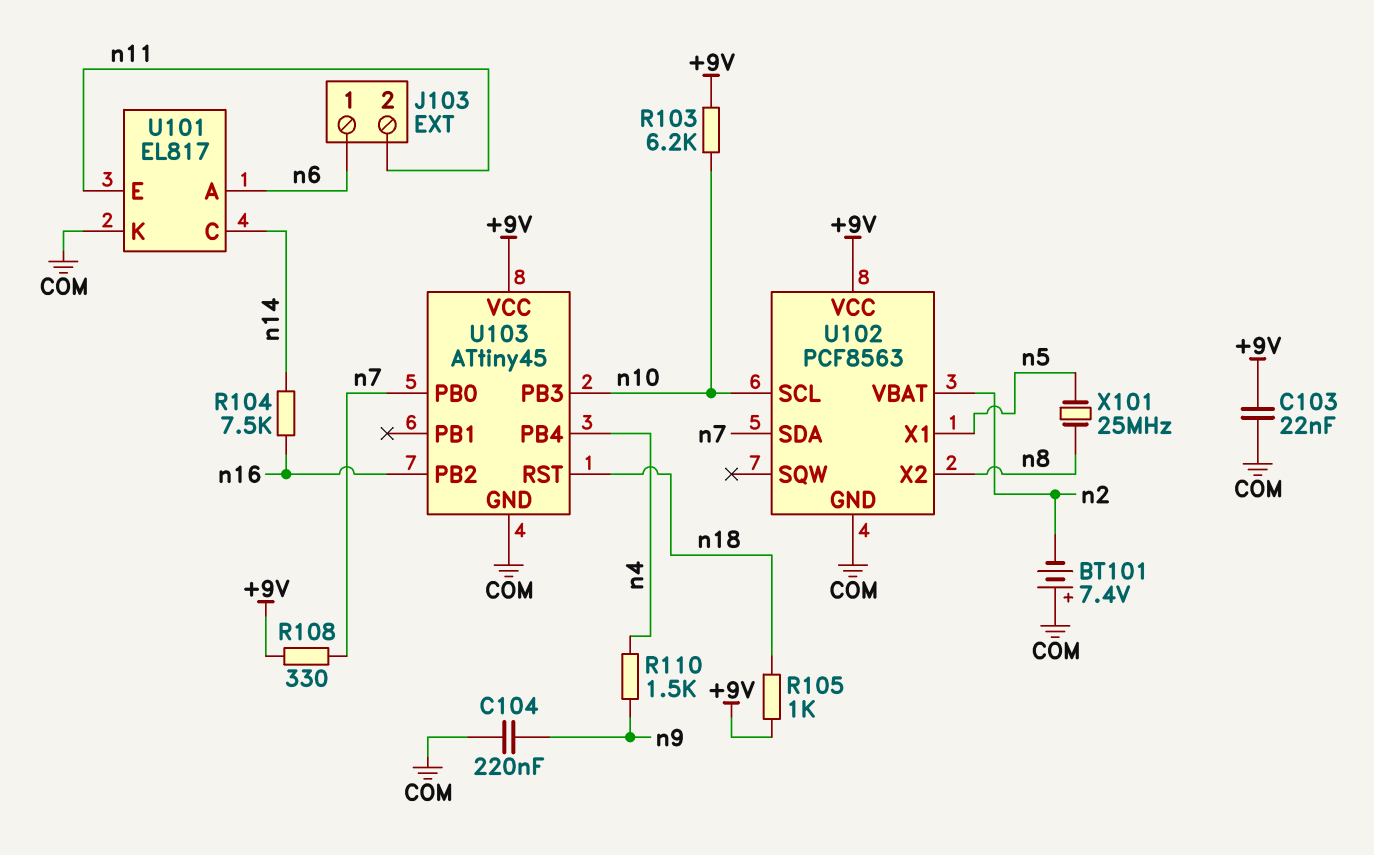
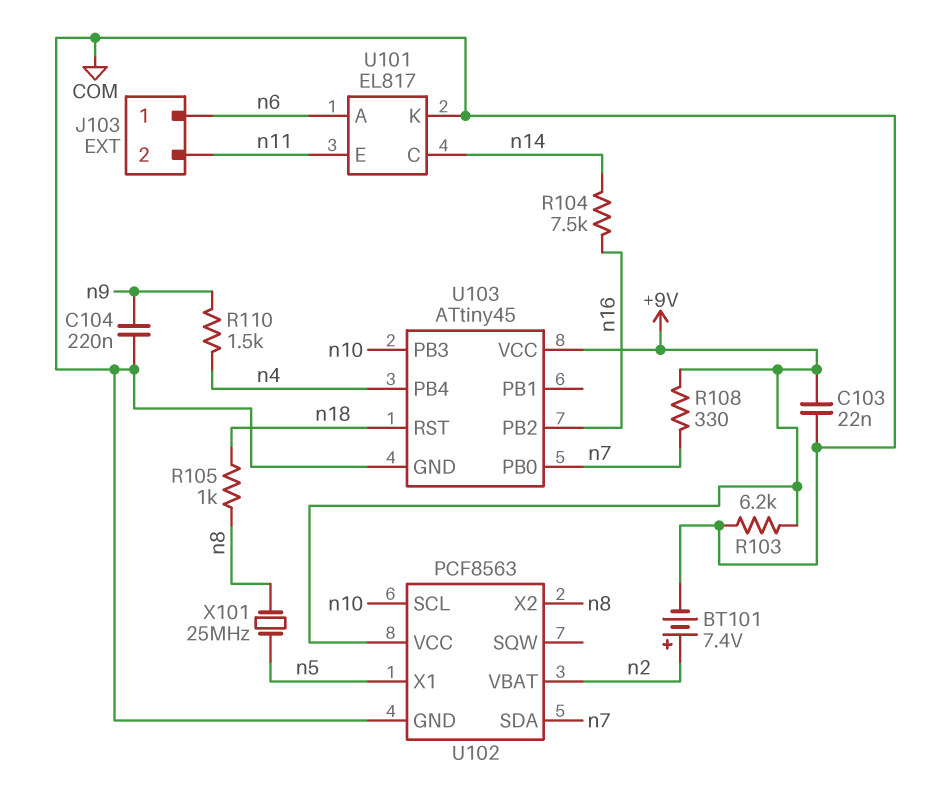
BT101: 7.4V (plus COM, minus n2) -> 7.4V (plus n2, minus COM)
R103: 6.2k (+9V, n10) -> 6.2k (+9V, COM)
R105: 1k (+9V, n18) -> 1k (n8, n18)

